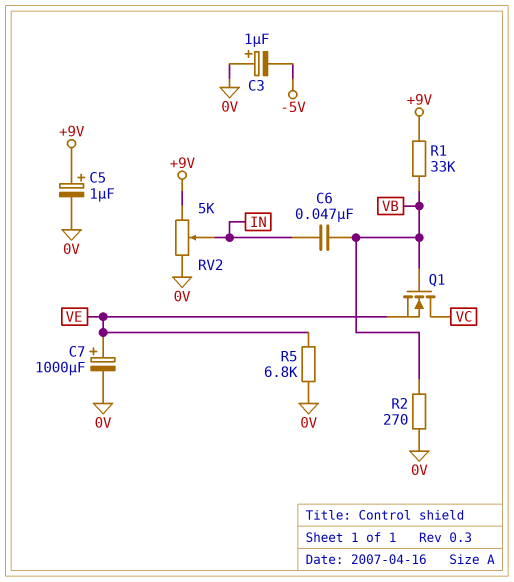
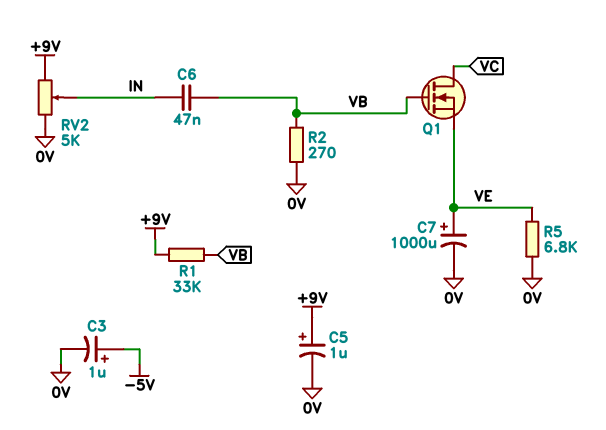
C3: 1uF (plus 0V, minus -5V) -> 1uF (plus -5V, minus 0V)

